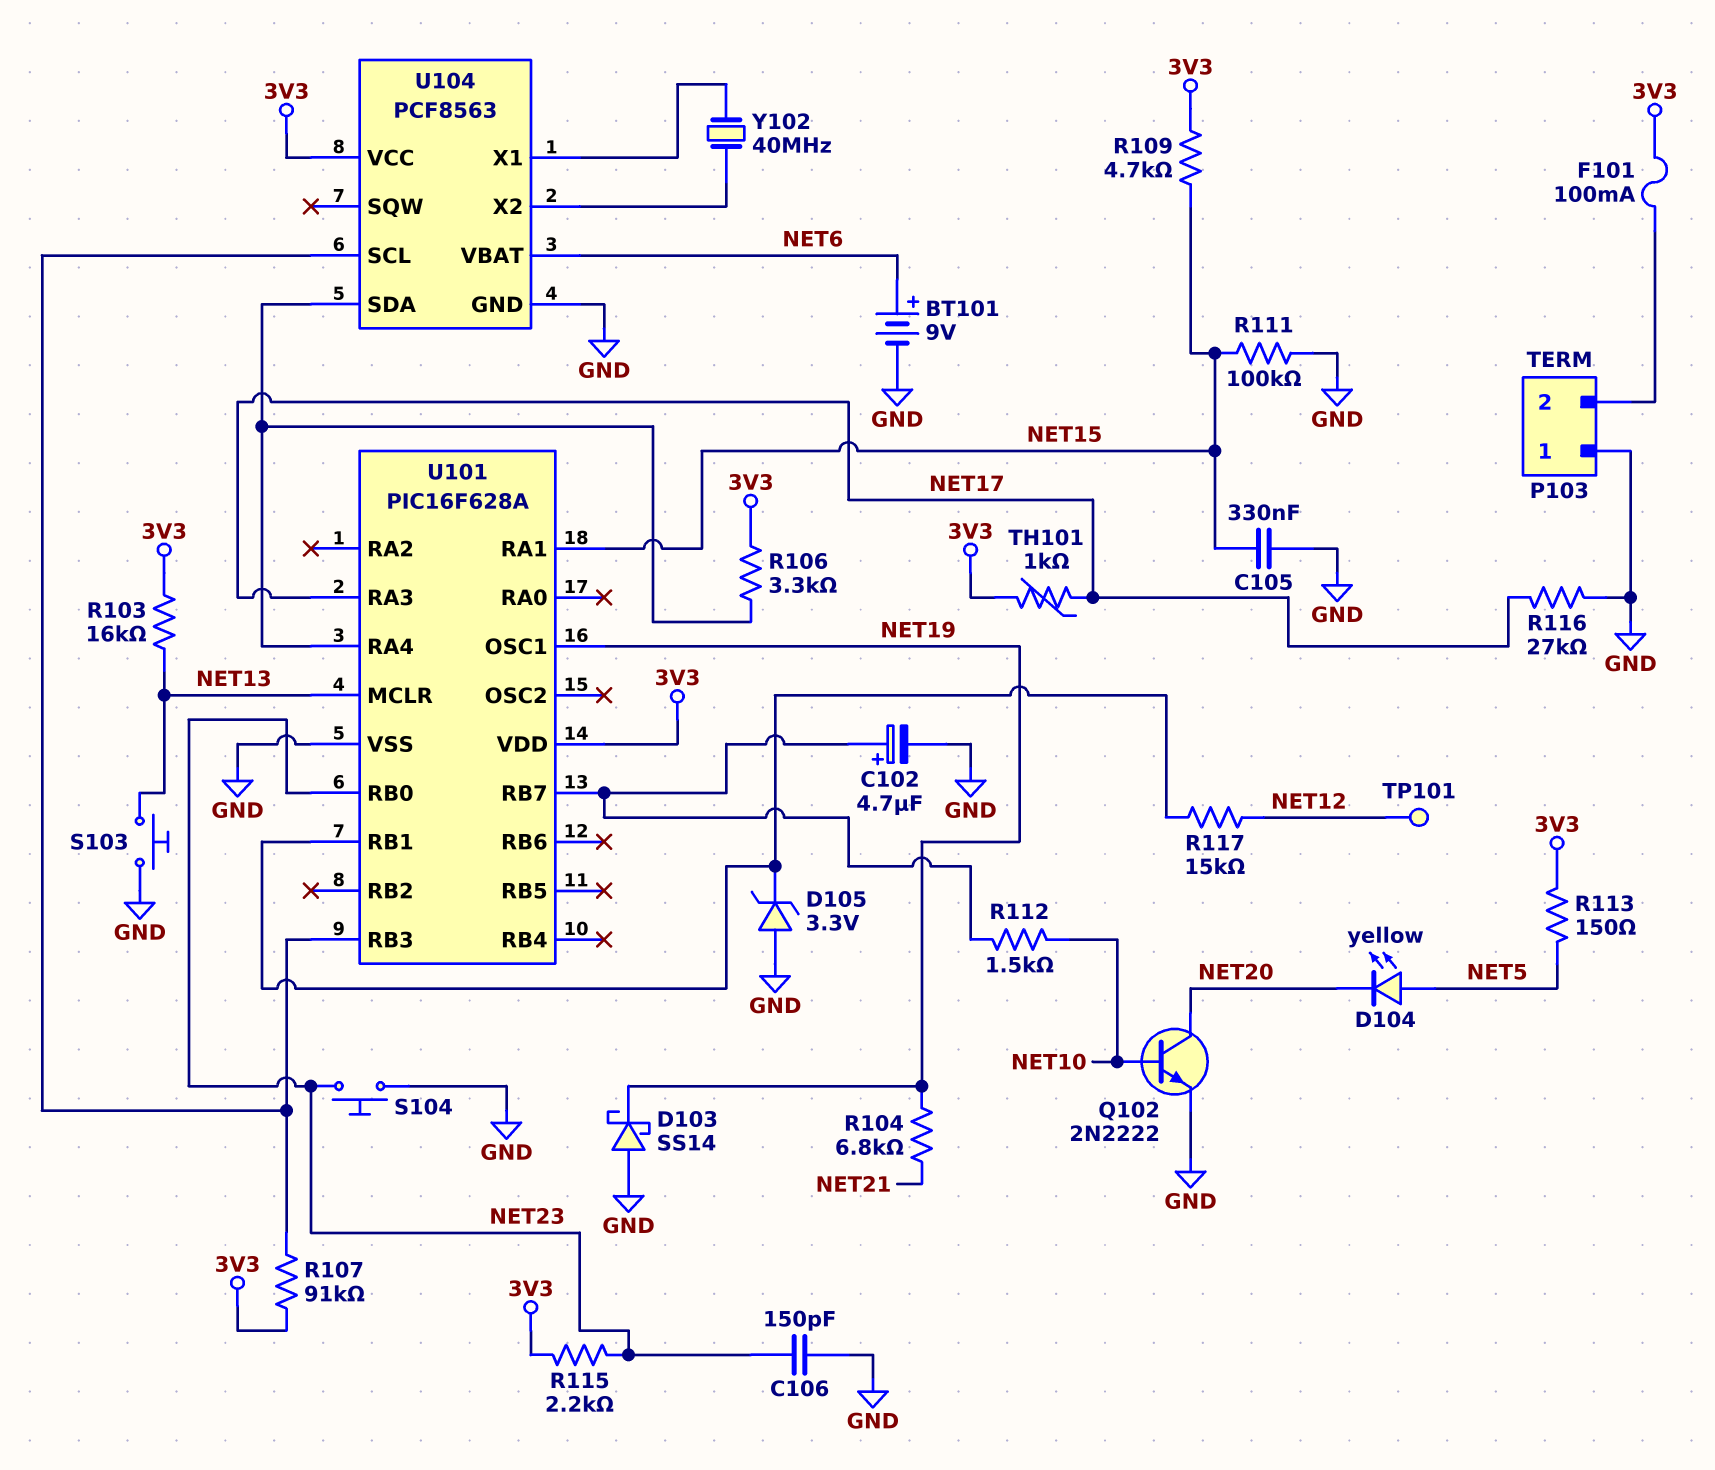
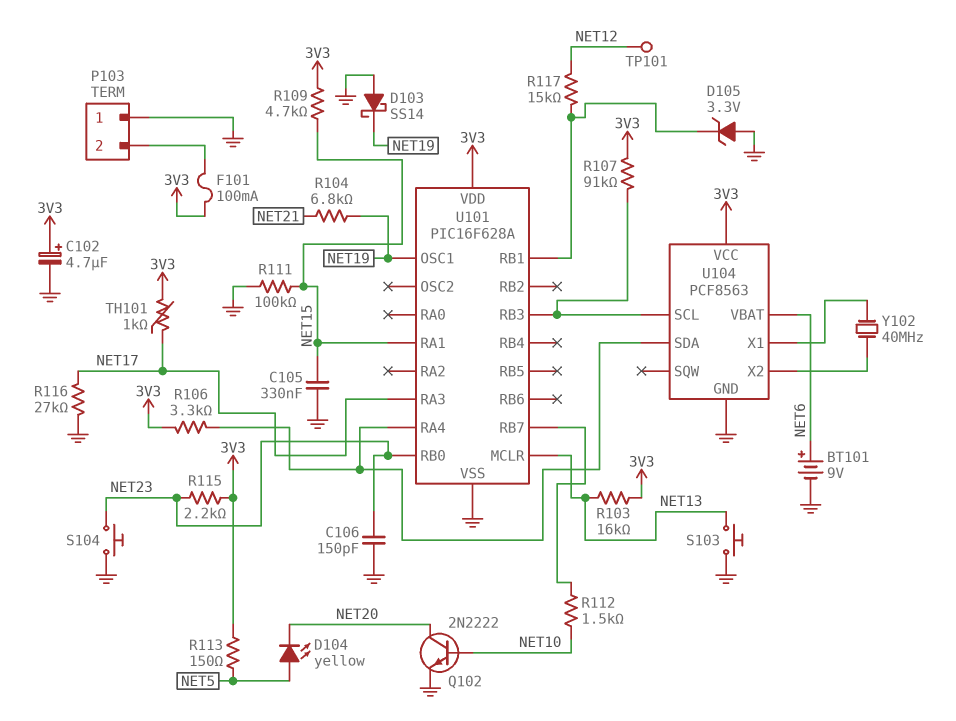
C102: 4.7uF (plus U101/RB7, minus GND) -> 4.7uF (plus 3V3, minus GND)

